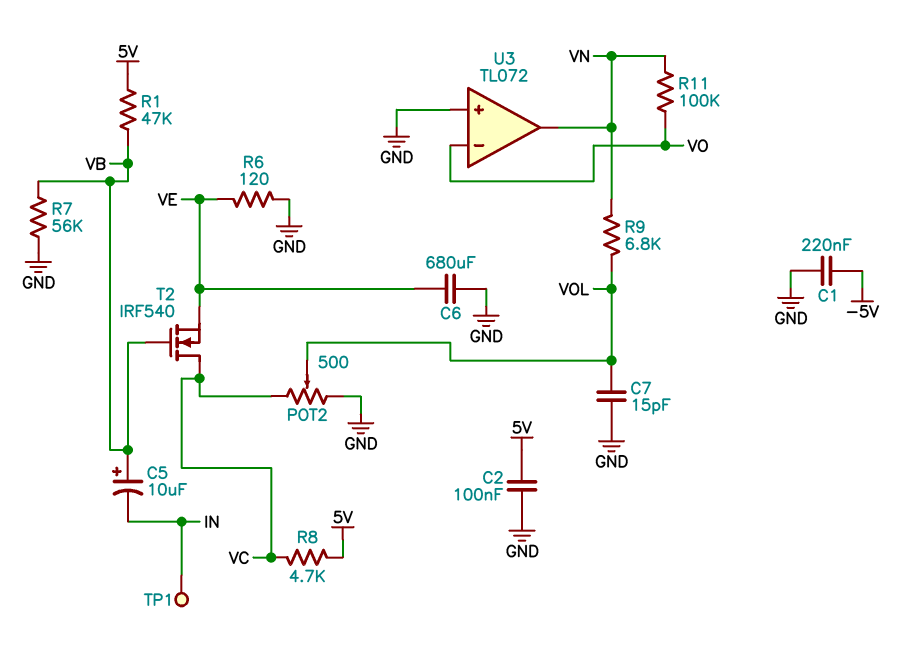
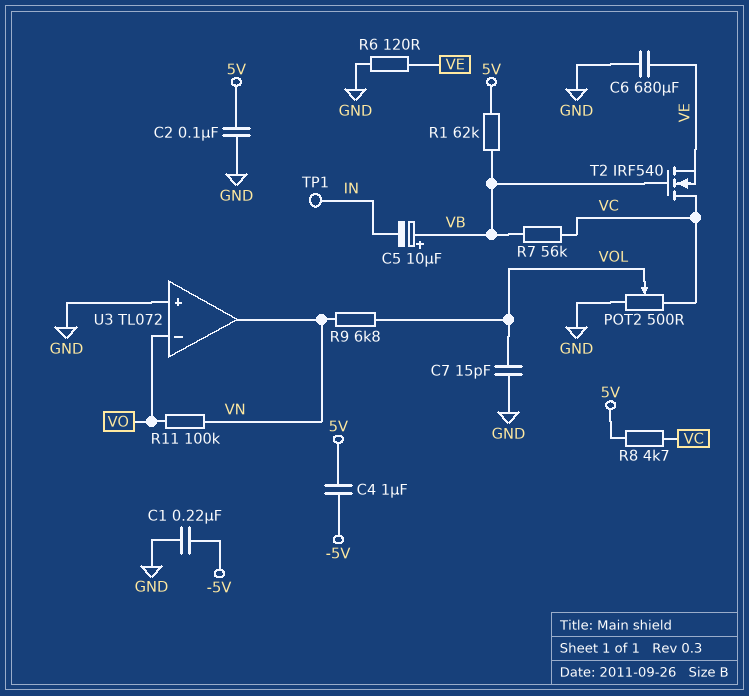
C4: none -> 1uF (-5V, 5V)
R1: 47k (5V, VB) -> 62k (5V, VB)
R7: 56k (GND, VB) -> 56k (VB, VC)

